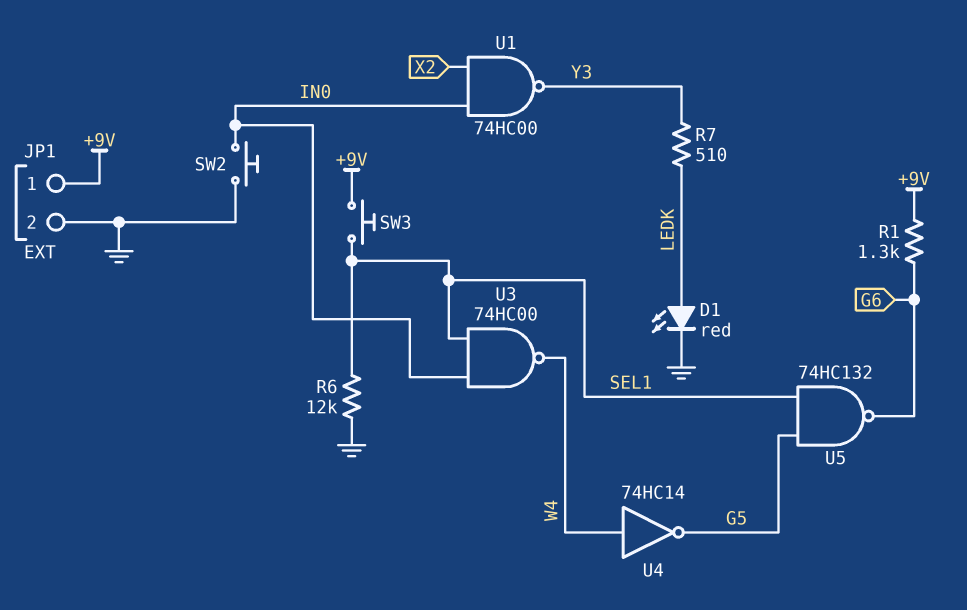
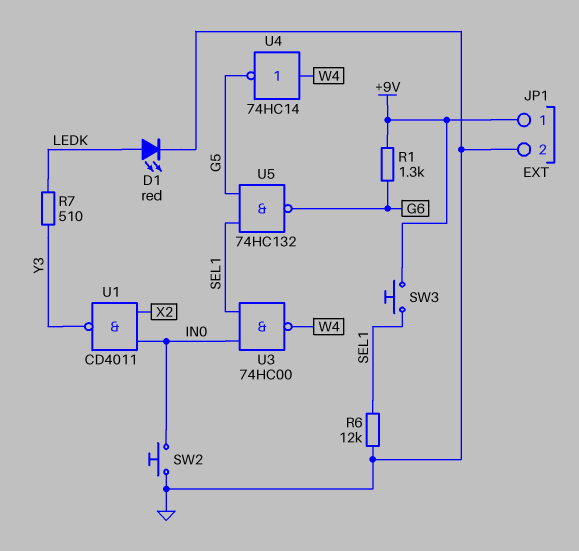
U1: NAND 74HC00 (in IN0, in X2, out Y3) -> NAND CD4011 (in IN0, in X2, out Y3)

